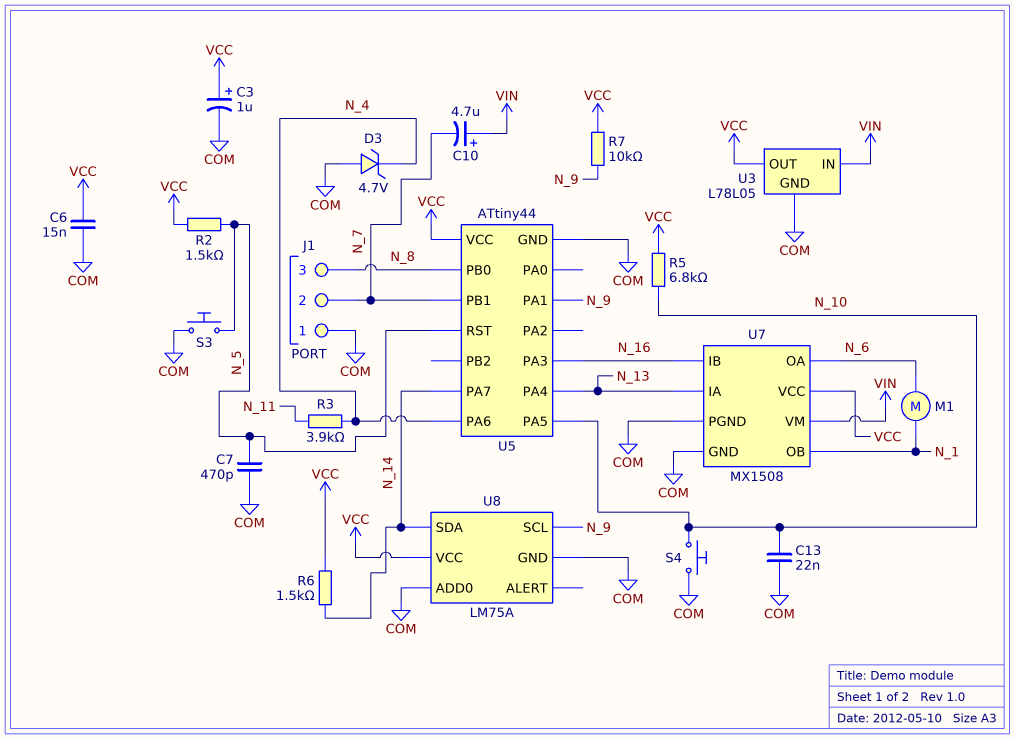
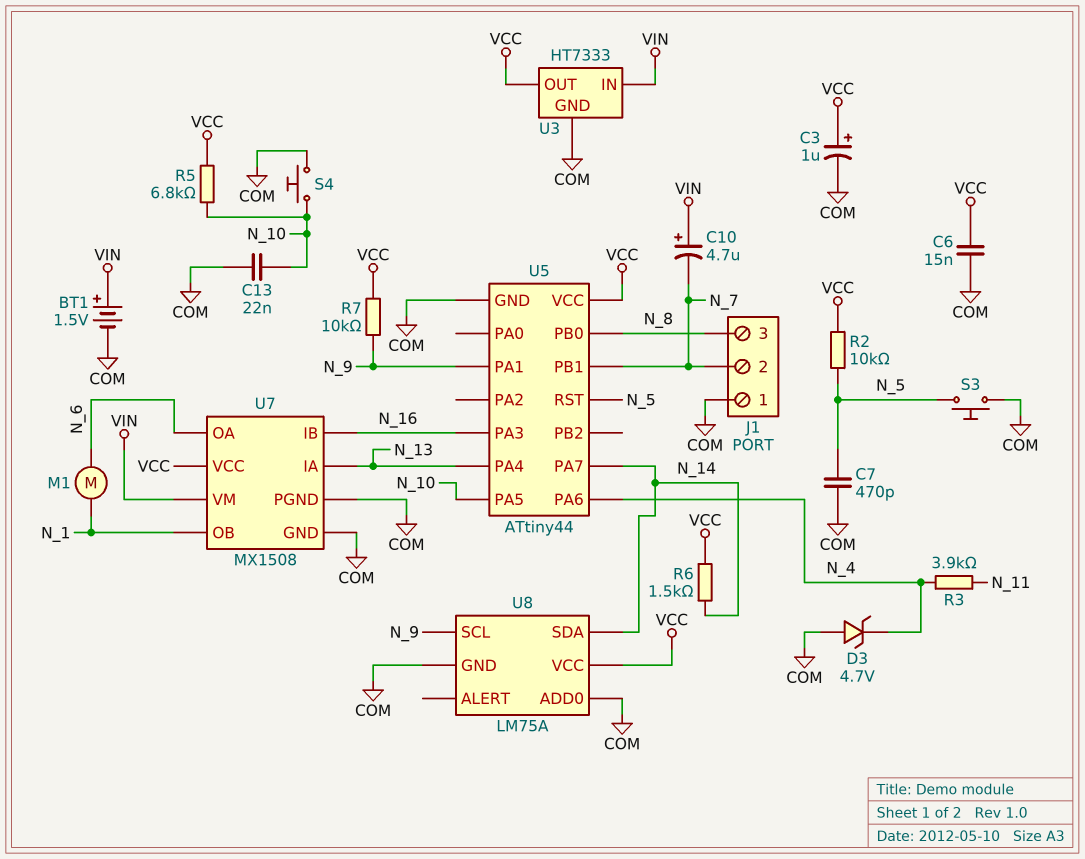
BT1: none -> 1.5V (plus VIN, minus COM)
R2: 1.5k (N_5, VCC) -> 10k (N_5, VCC)
U3: L78L05 -> HT7333

